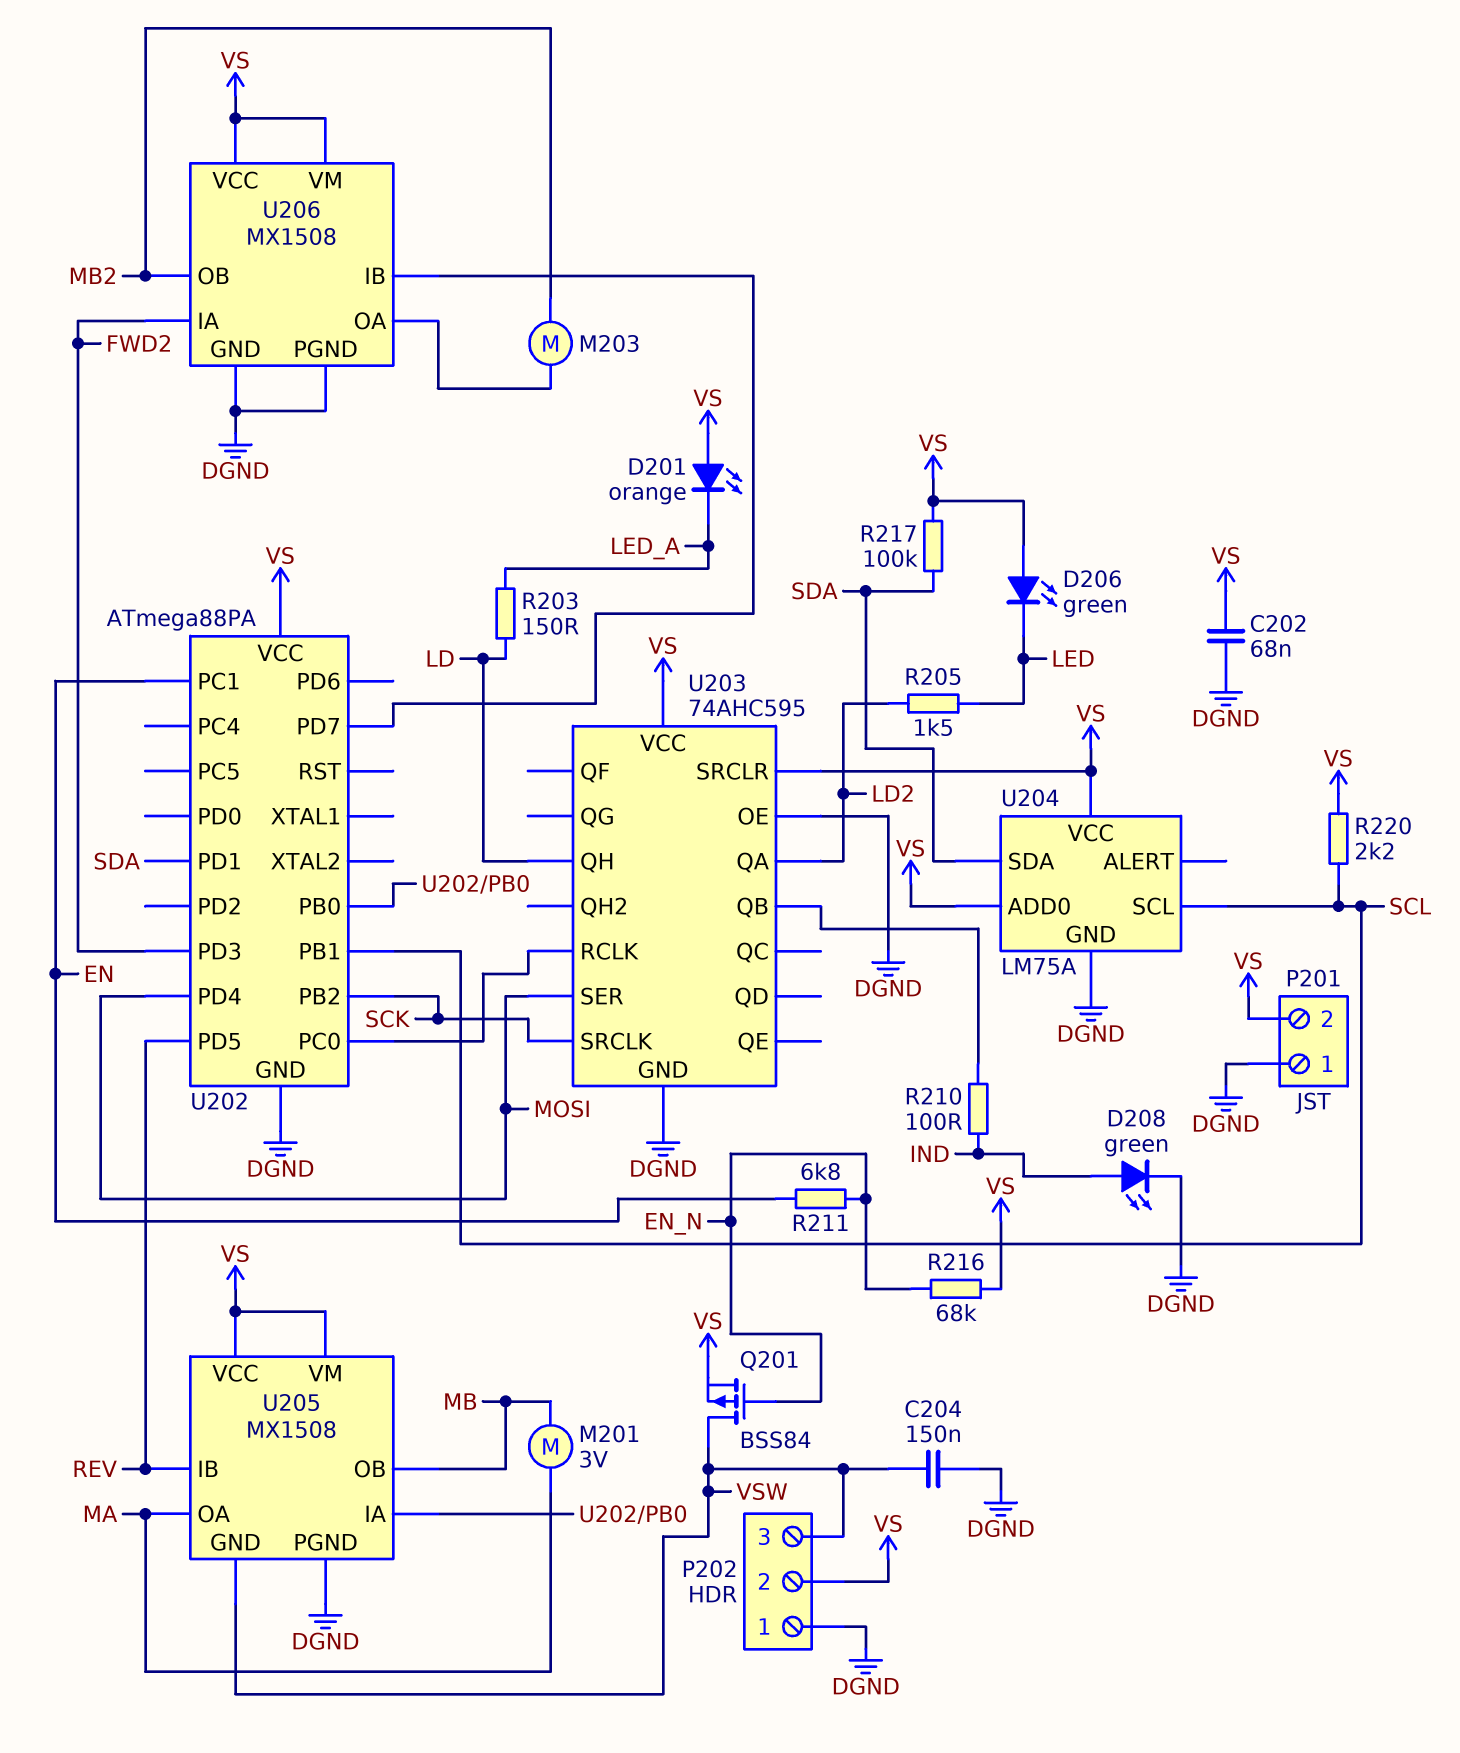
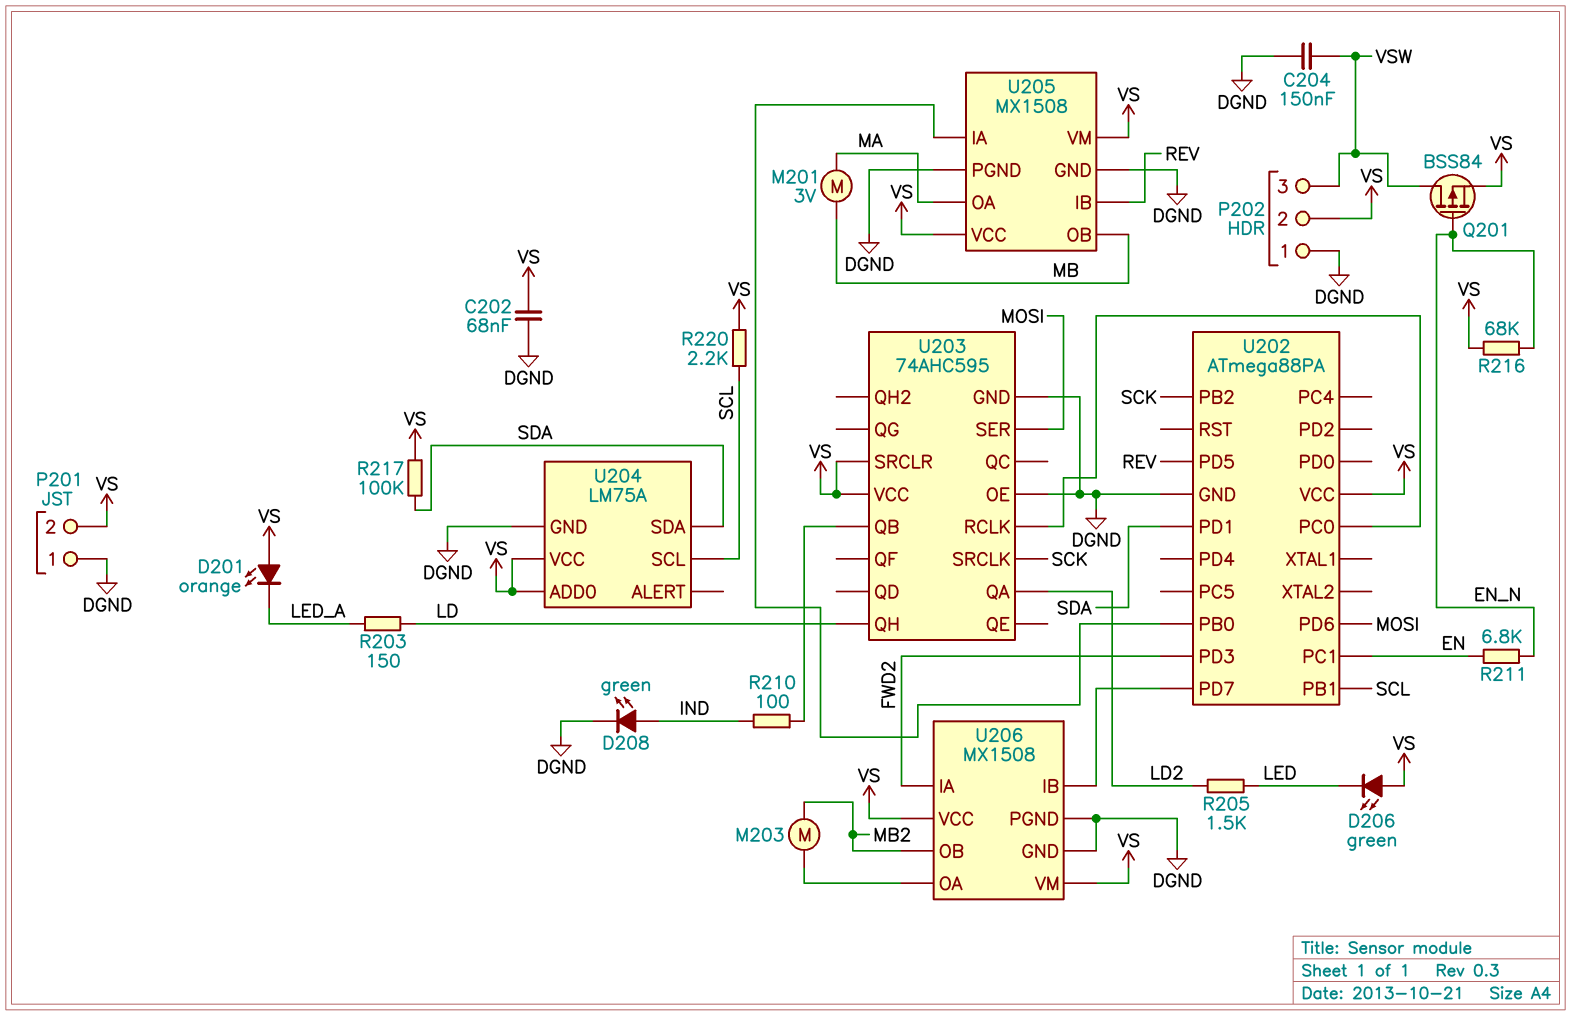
U202 pin PD4: MOSI -> none
U202 pin PD6: none -> MOSI
U205 pin GND: VSW -> DGND

